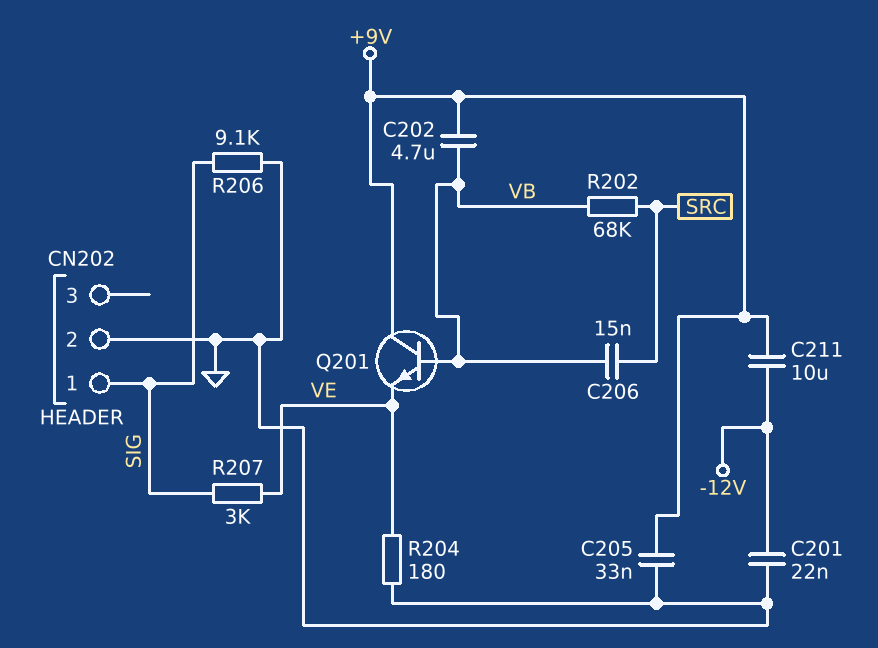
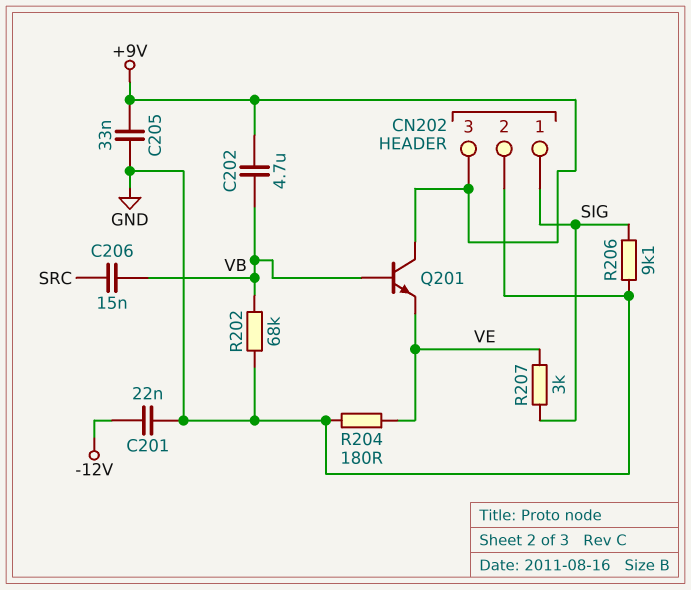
C211: 10uF (+9V, -12V) -> none
CN202 pin 3: none -> +9V
R202: 68k (SRC, VB) -> 68k (GND, VB)

